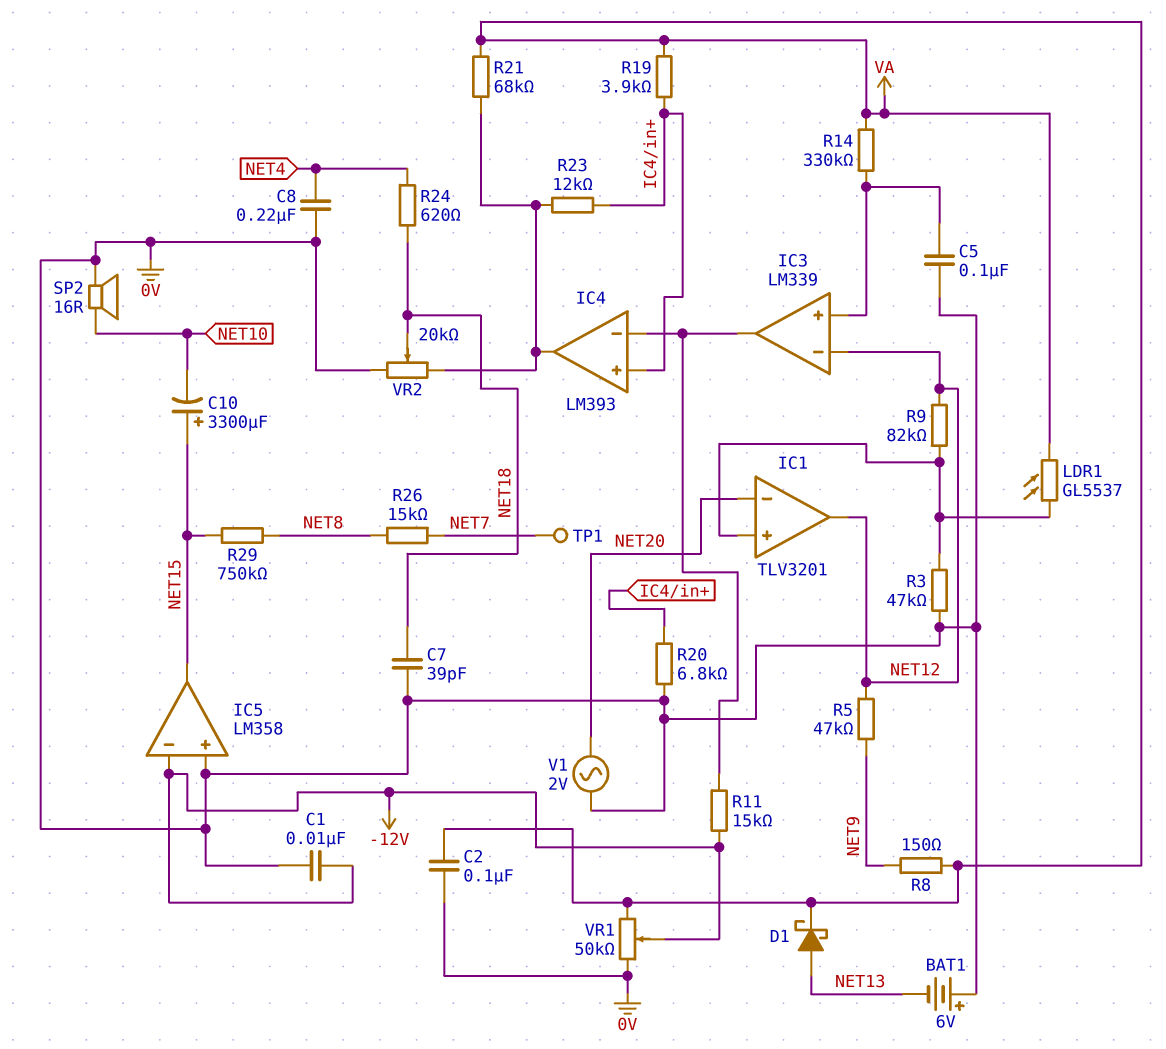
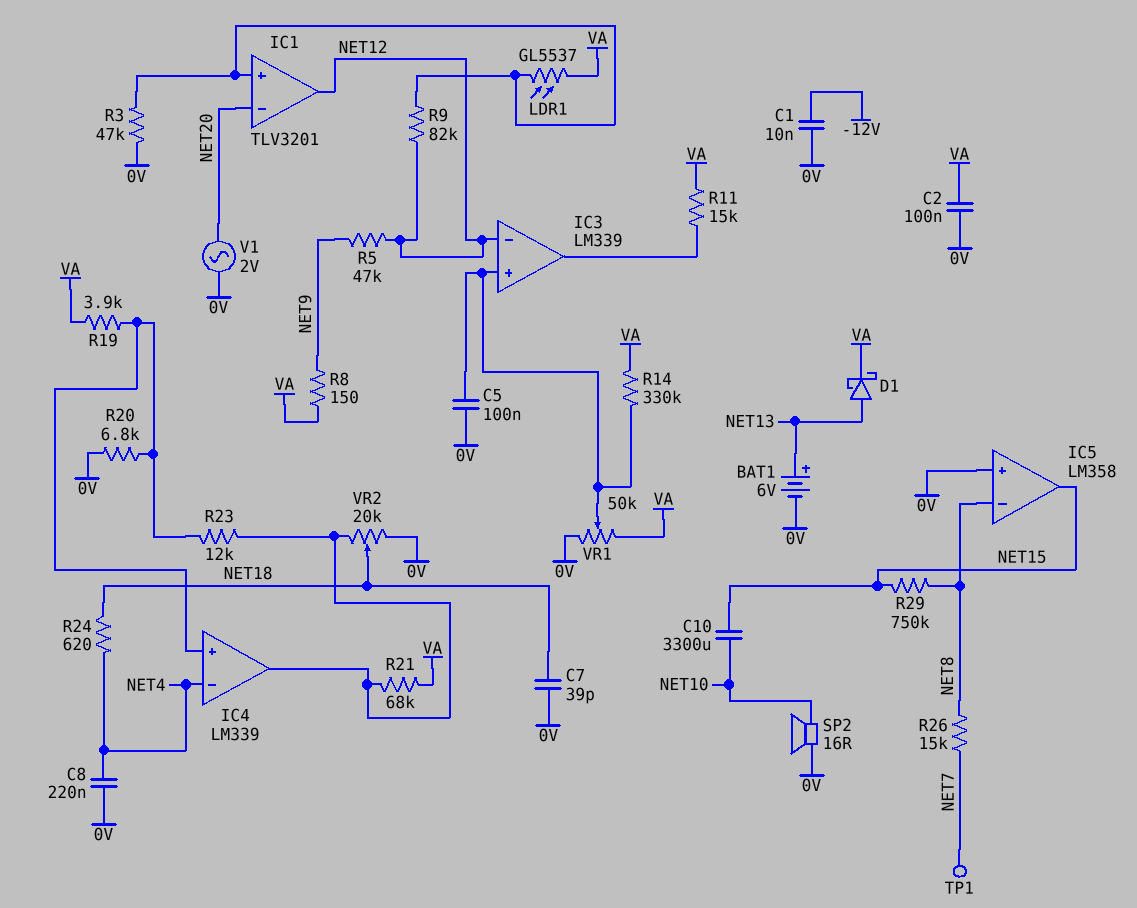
BAT1: 6V (plus 0V, minus NET13) -> 6V (plus NET13, minus 0V)
C10: 3300uF (plus NET15, minus NET10) -> 3300uF (NET10, NET15)
IC4: LM393 -> LM339
IC4 pin in-: IC3/out -> NET4
IC5 pin in-: -12V -> NET8
R11: 15k (-12V, IC3/out) -> 15k (IC3/out, VA)
VR1: 50k (0V, VA, wiper -12V) -> 50k (0V, VA, wiper IC3/in+)

